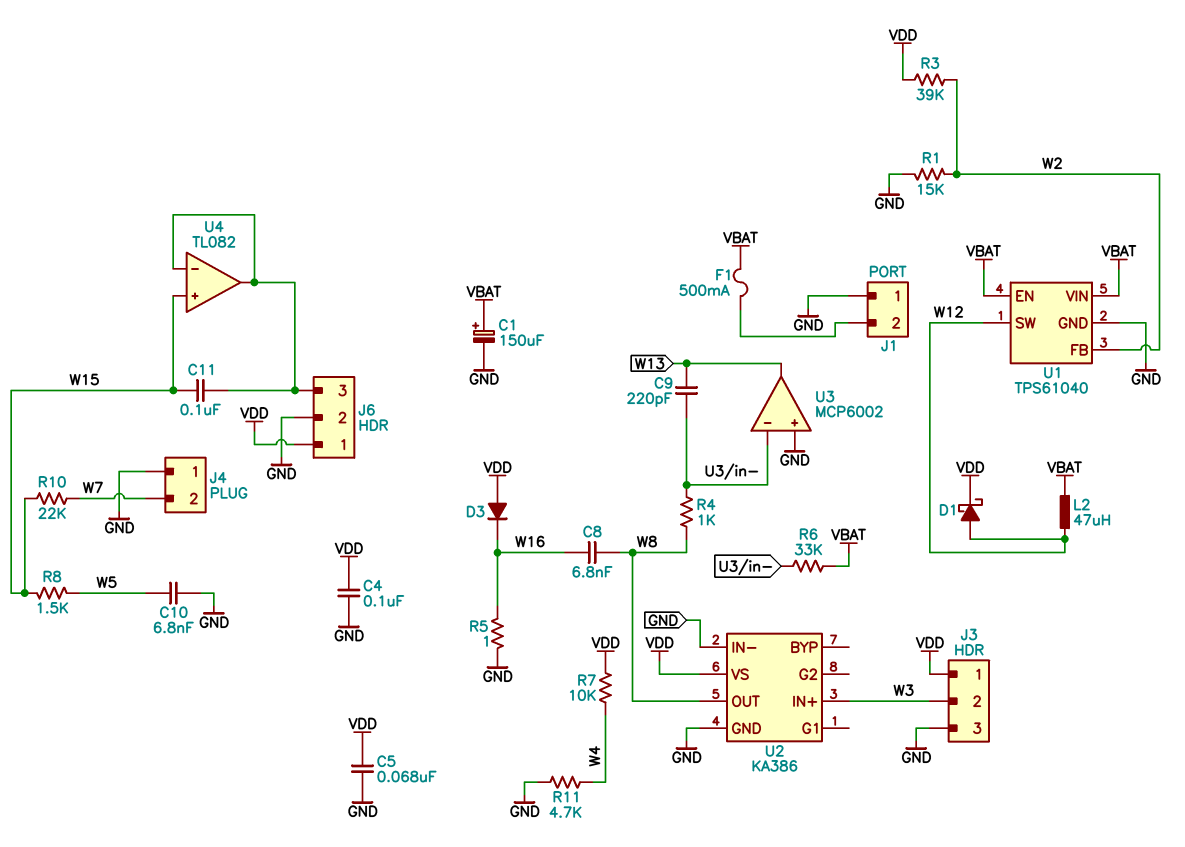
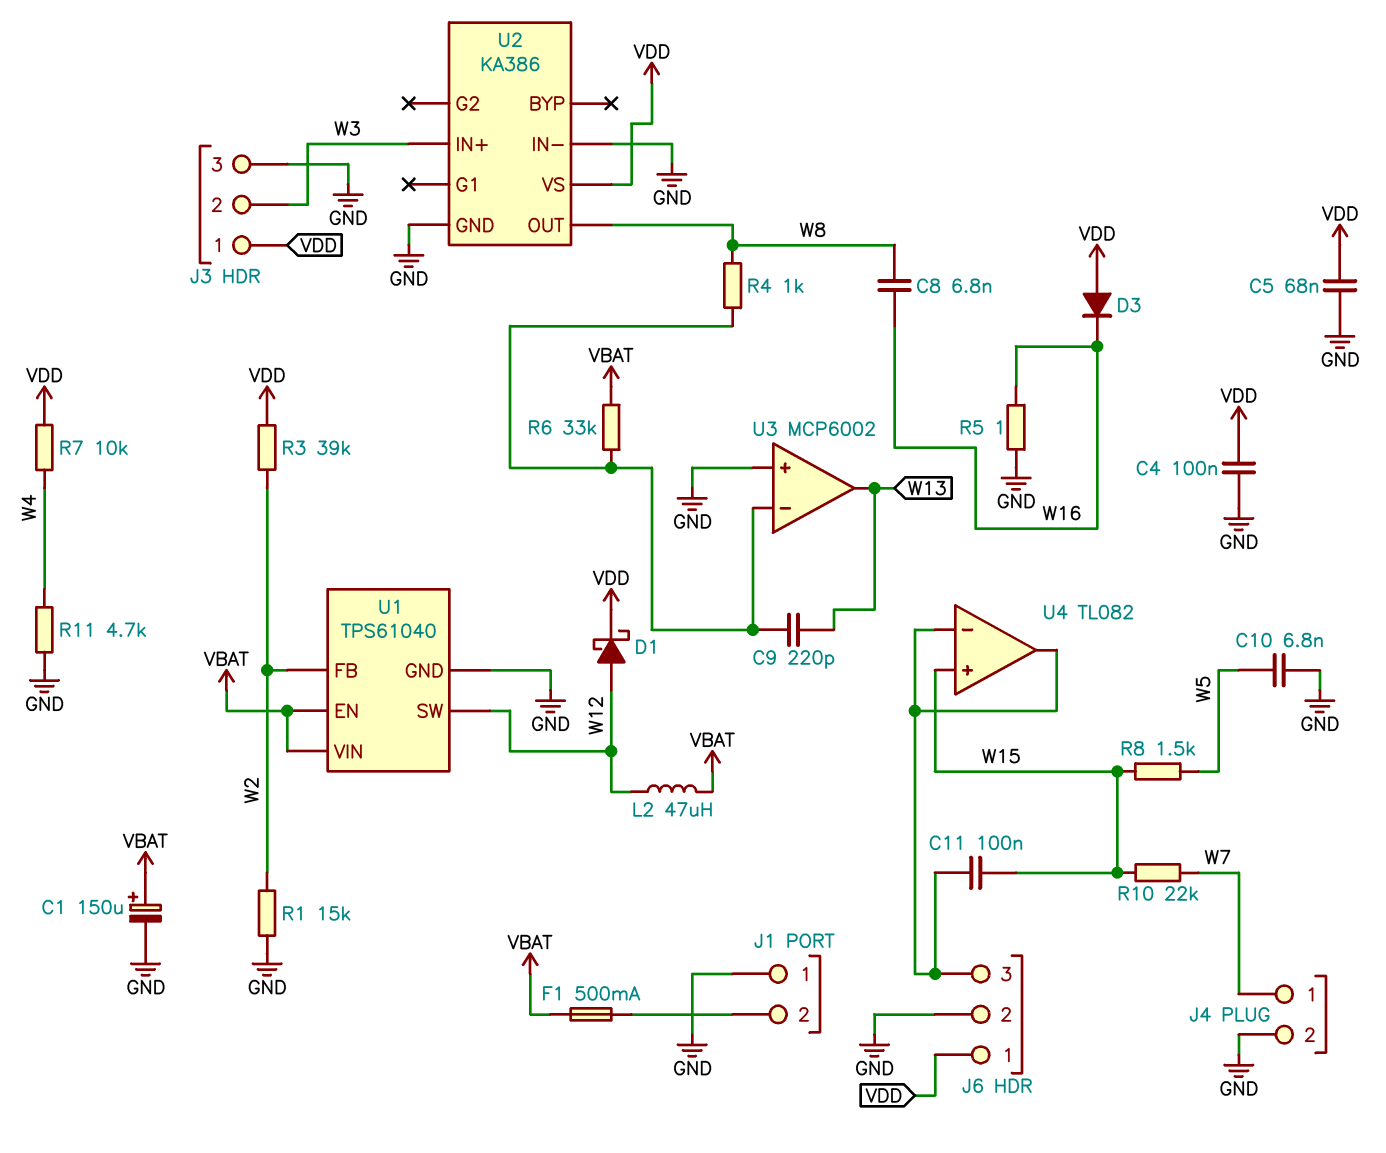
J4 pin 1: GND -> W7
J4 pin 2: W7 -> GND

